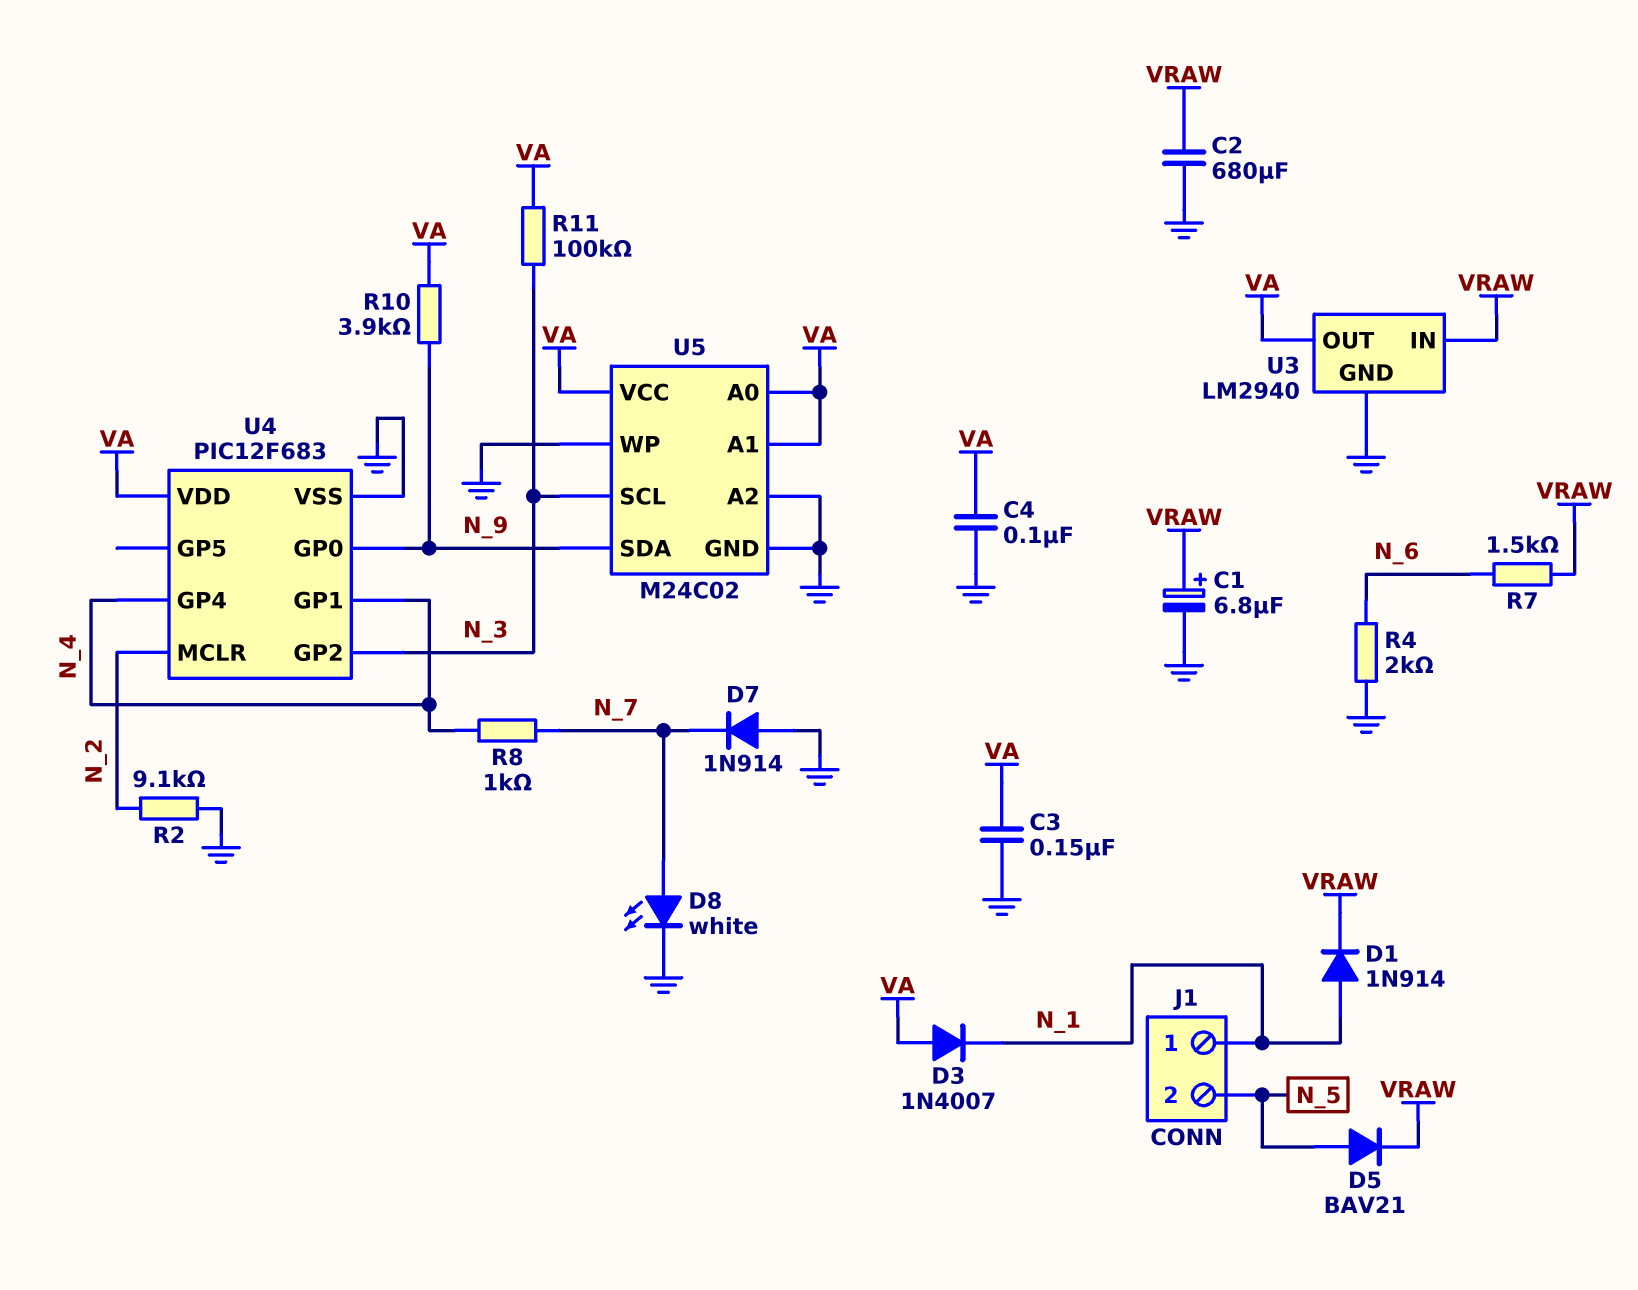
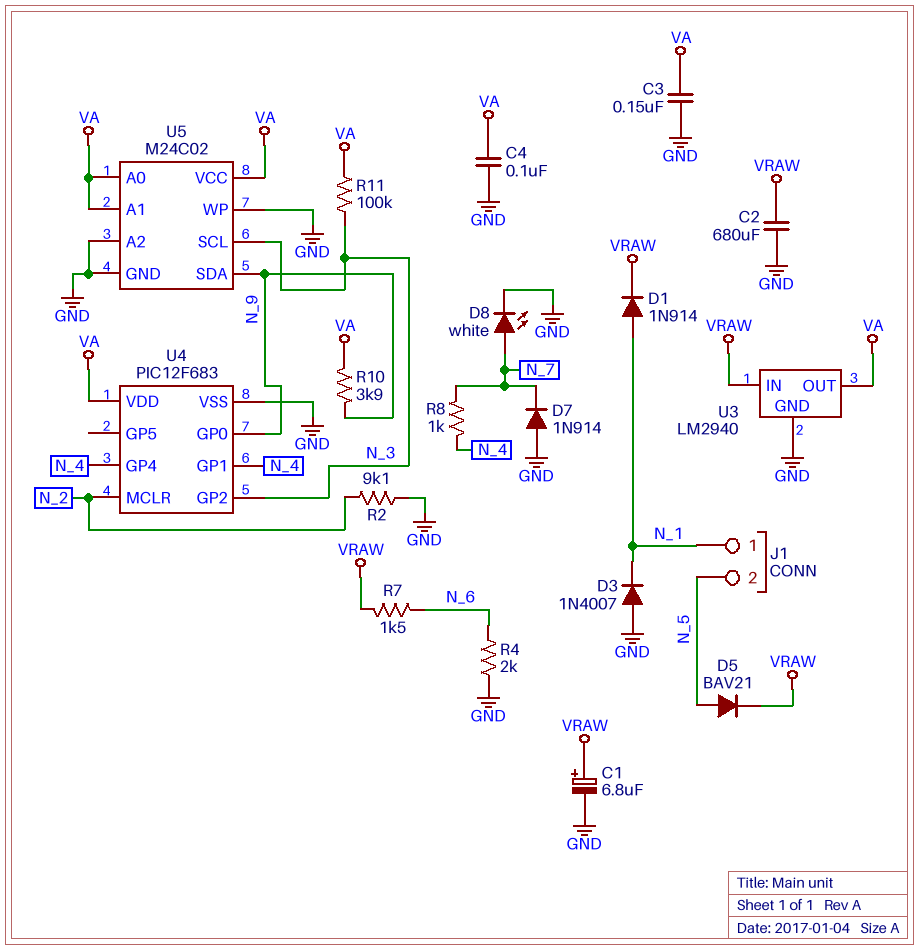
D3: diode 1N4007 (A VA, K N_1) -> diode 1N4007 (A GND, K N_1)

